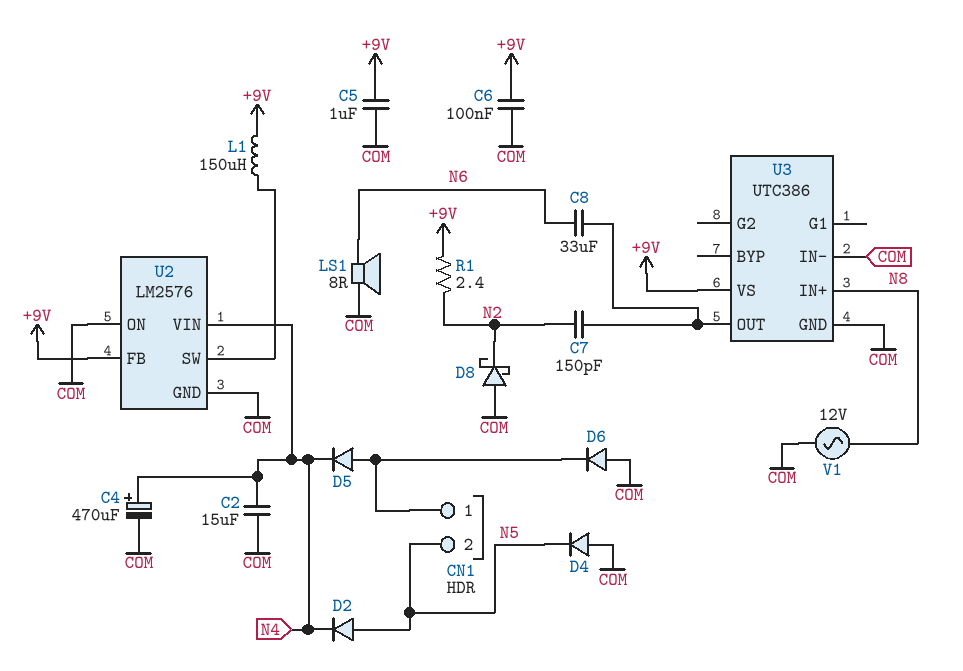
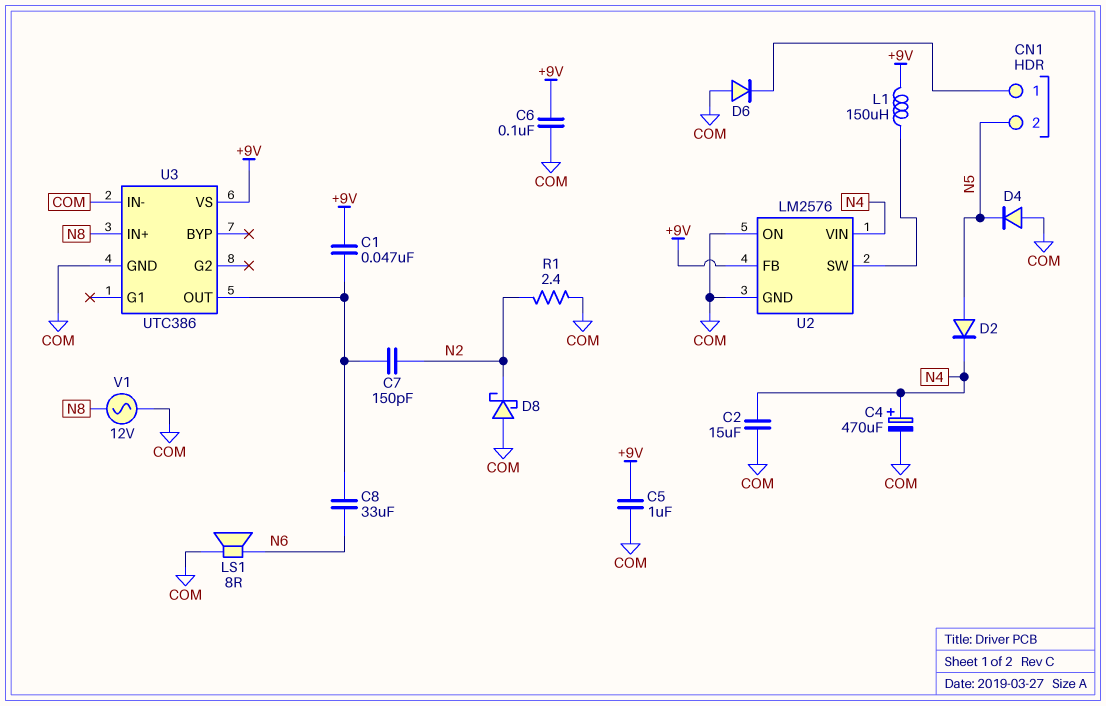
C1: none -> 47nF (+9V, U3/OUT)
D5: diode (A CN1/1, K N4) -> none
R1: 2.4 (+9V, N2) -> 2.4 (COM, N2)

